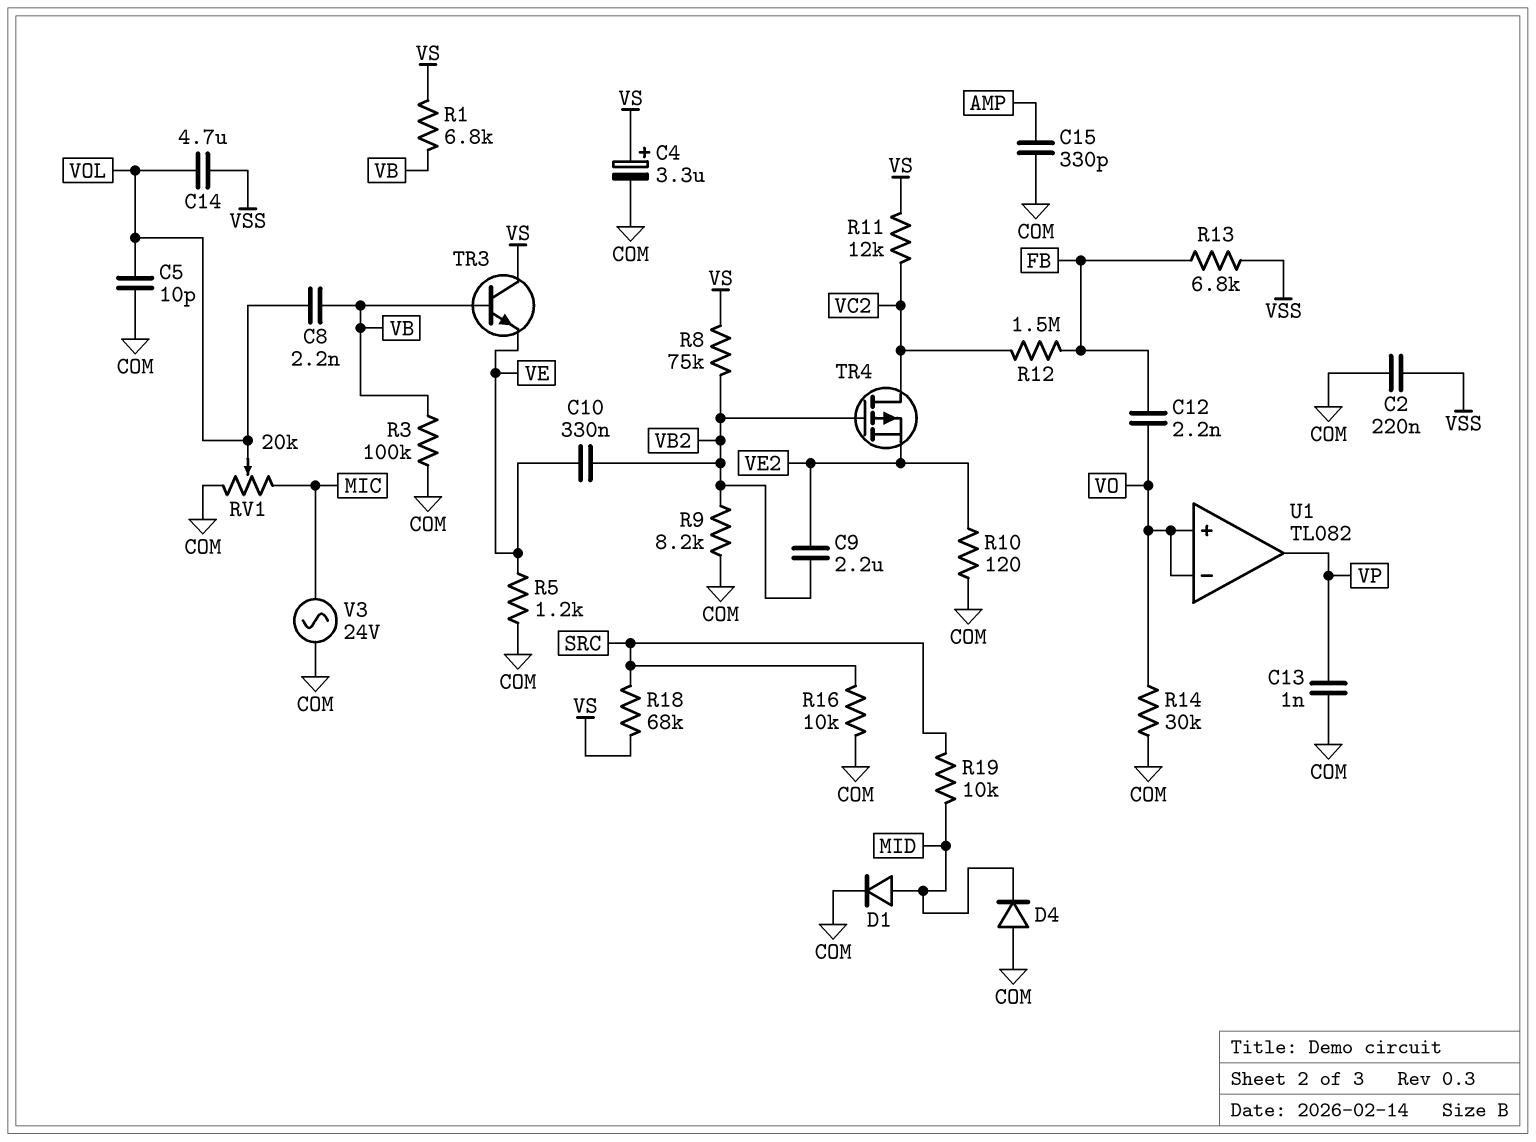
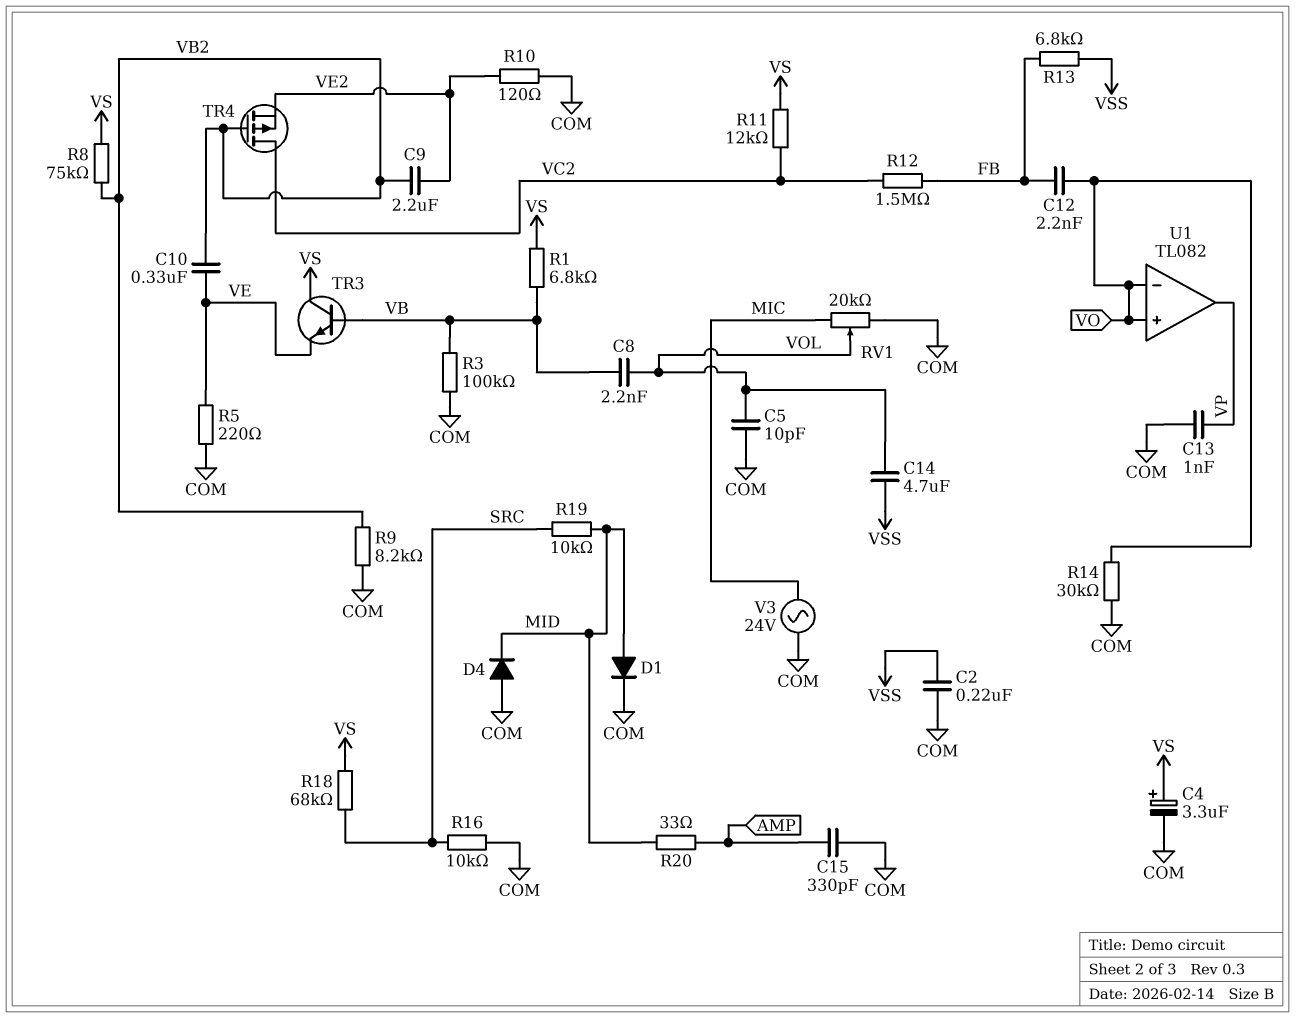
R5: 1.2k (COM, VE) -> 220 (COM, VE)
R20: none -> 33 (AMP, MID)

